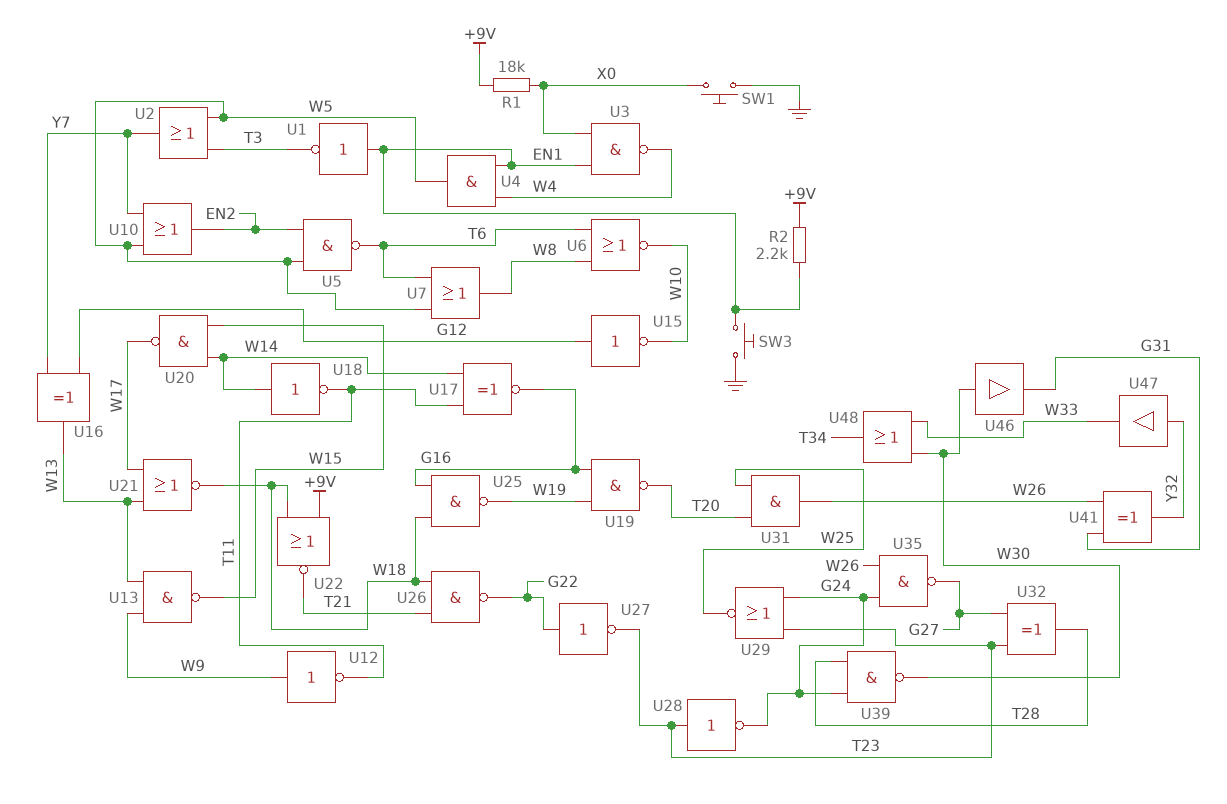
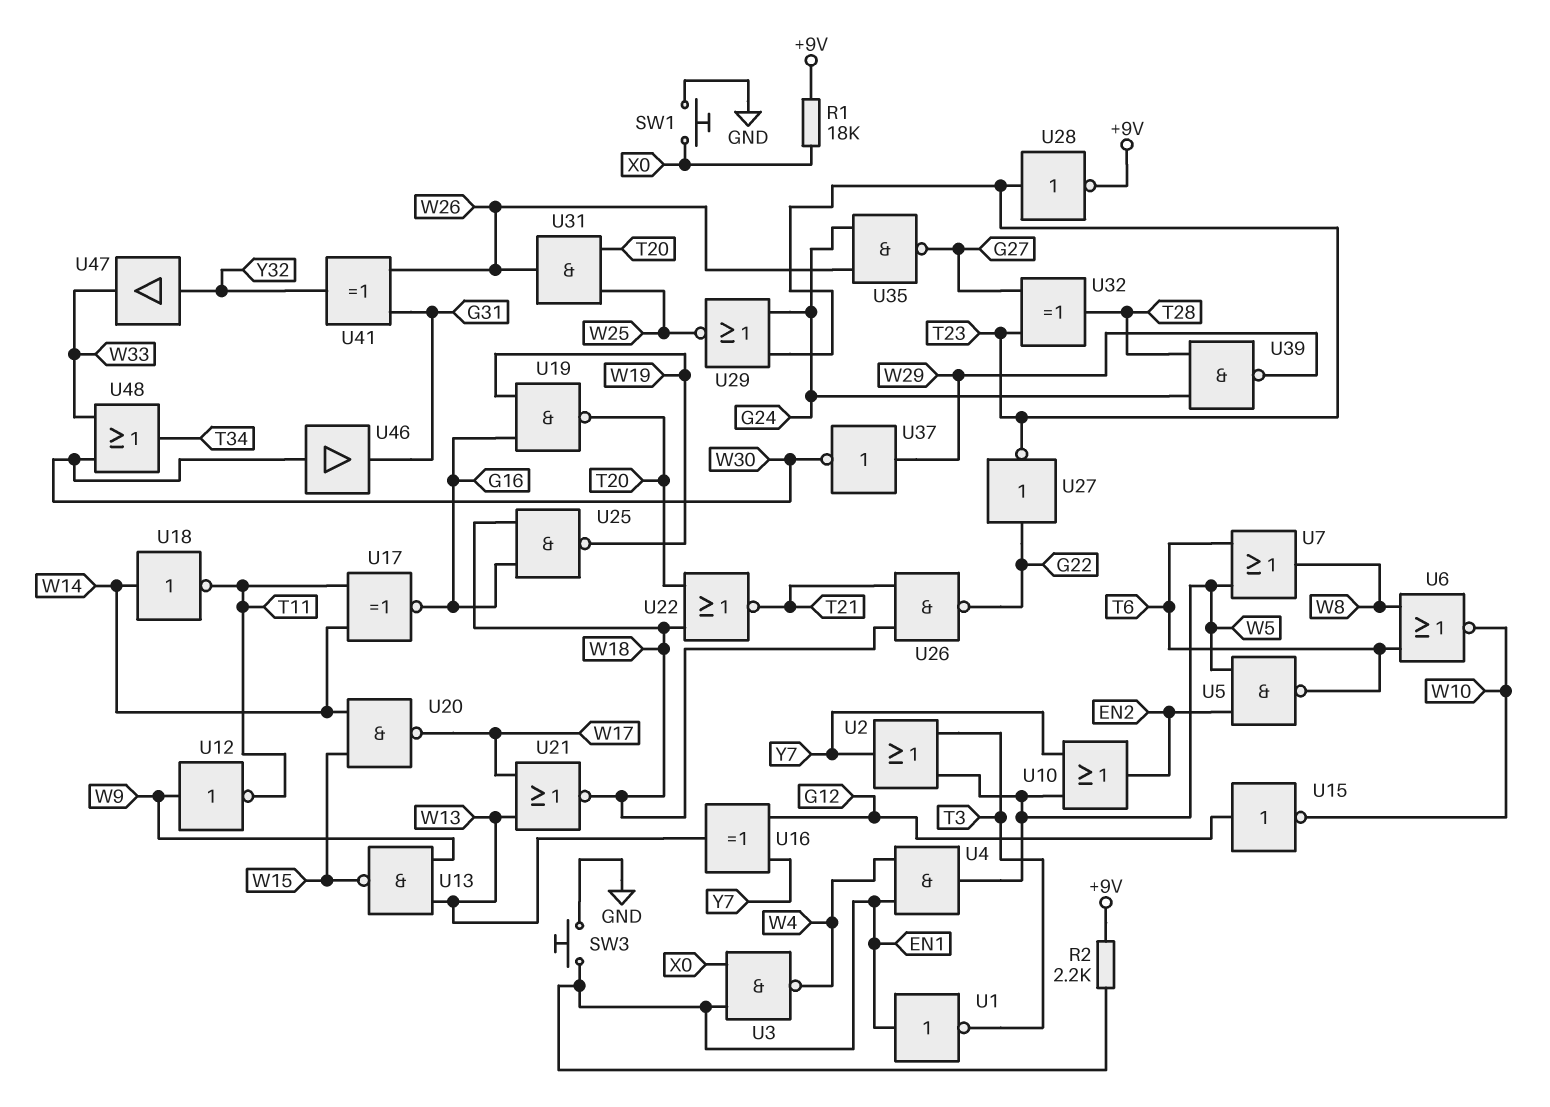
U22: NOR (in +9V, in W18, out T21) -> NOR (in T20, in W18, out T21)
U28: NOT (in T23, out G24) -> NOT (in T23, out +9V)
U37: none -> NOT (in W29, out W30)
U39: NAND (in G24, in T28, out W30) -> NAND (in G24, in T28, out W29)

